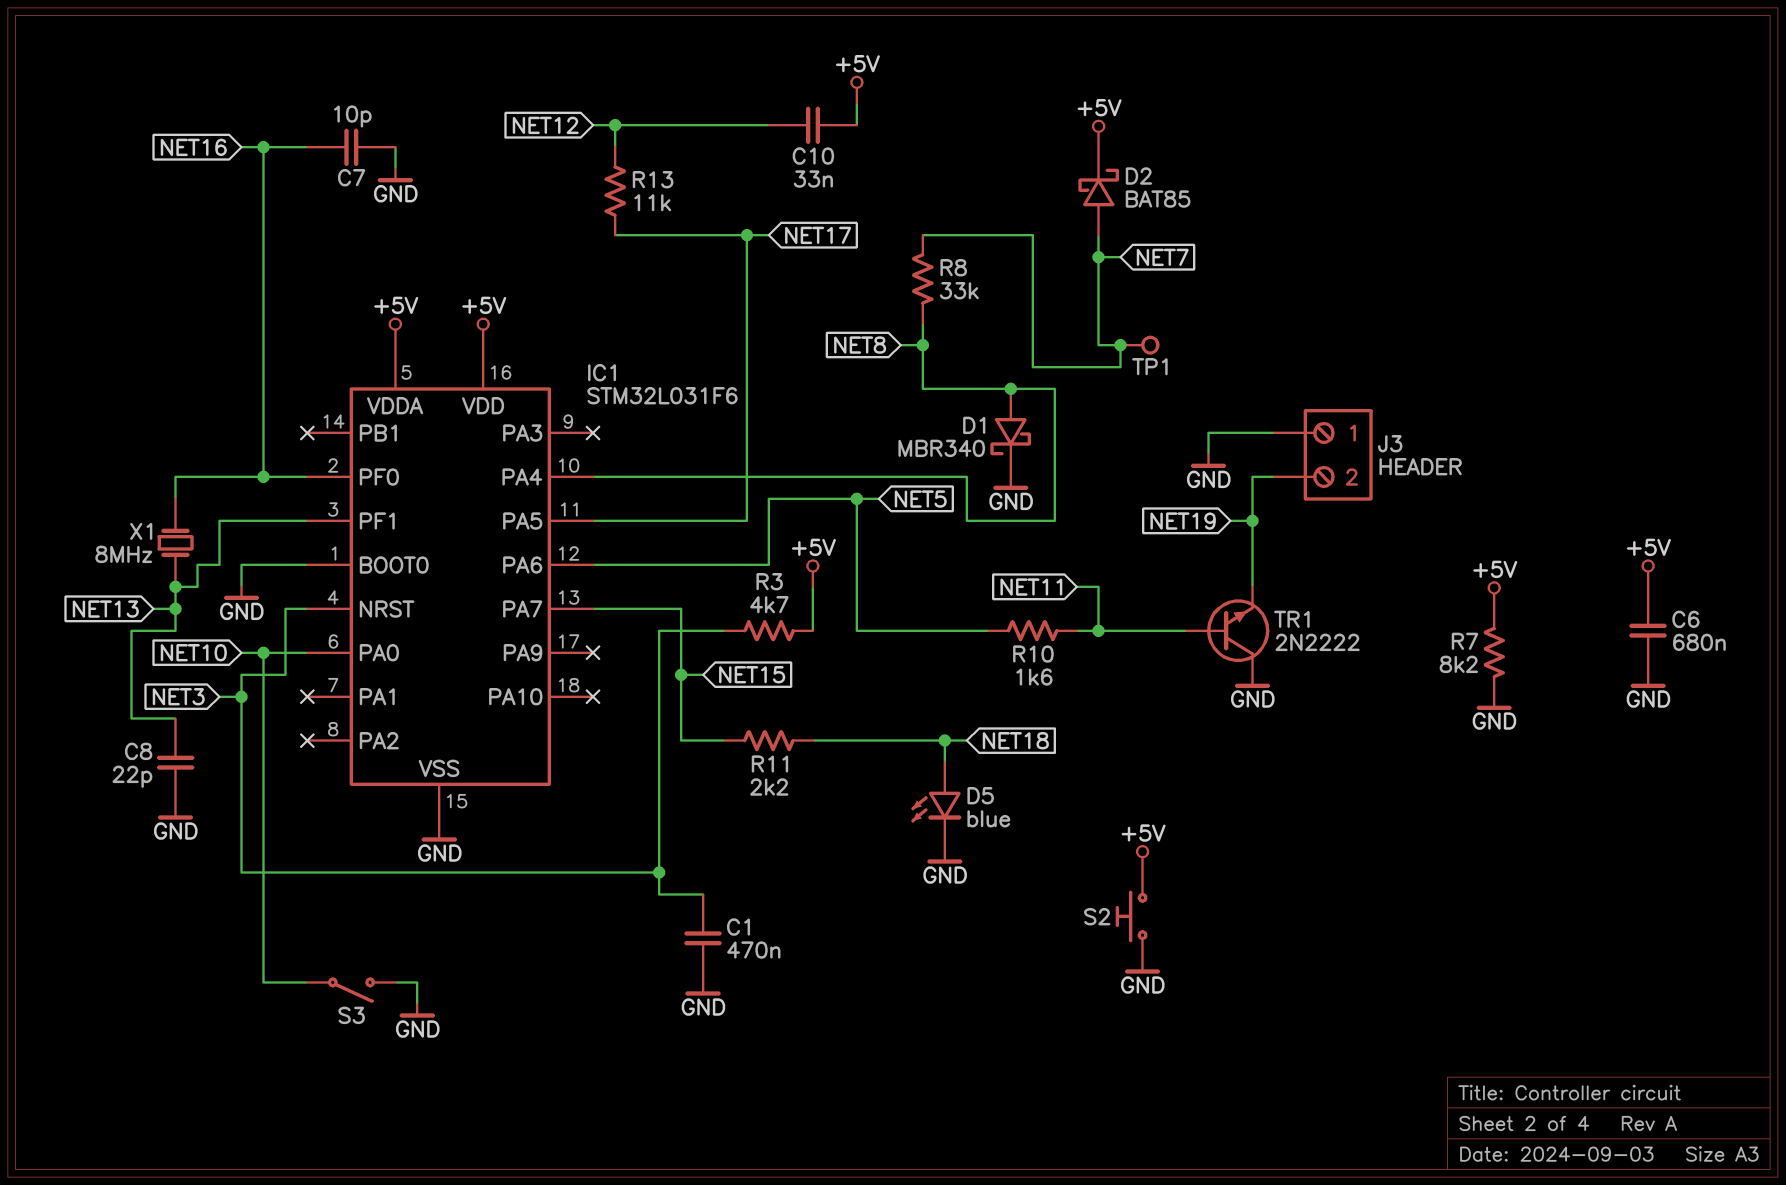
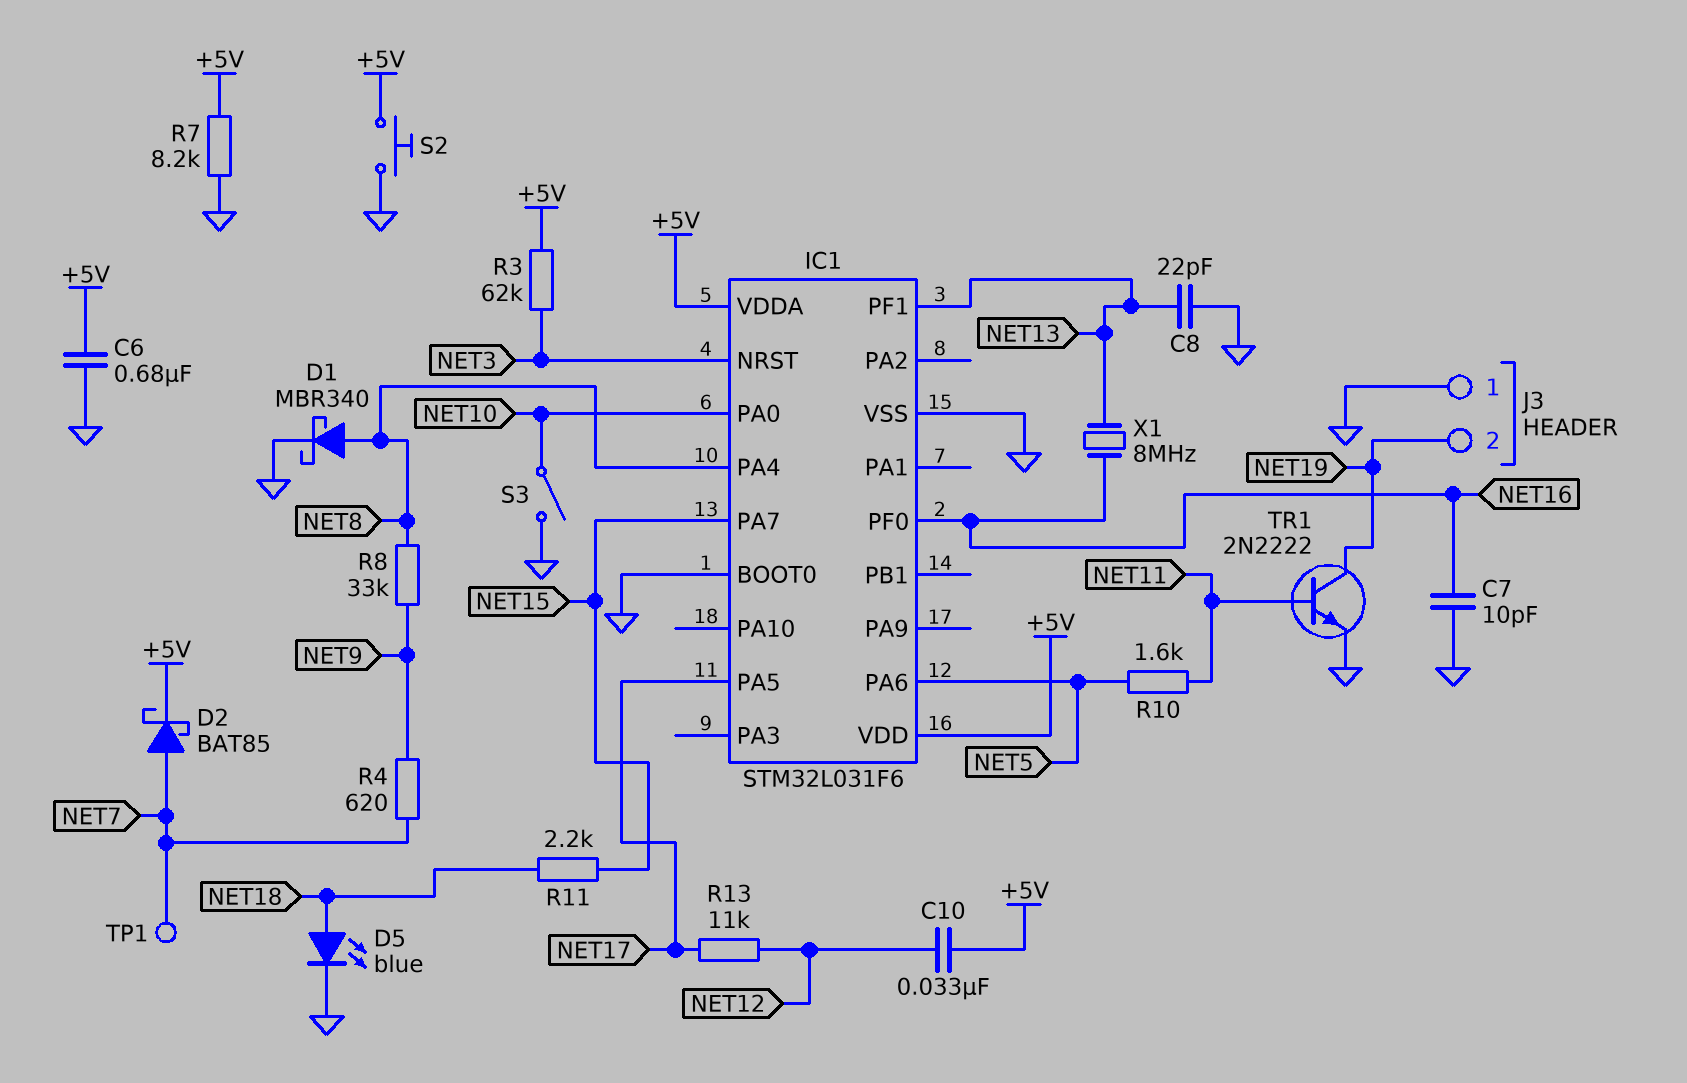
C1: 470nF (GND, NET3) -> none
R3: 4.7k (+5V, NET3) -> 62k (+5V, NET3)
R4: none -> 620 (NET7, NET9)
R8: 33k (NET7, NET8) -> 33k (NET8, NET9)
TR1: NPN 2N2222 (B NET11, C GND, E NET19) -> NPN 2N2222 (B NET11, C NET19, E GND)

